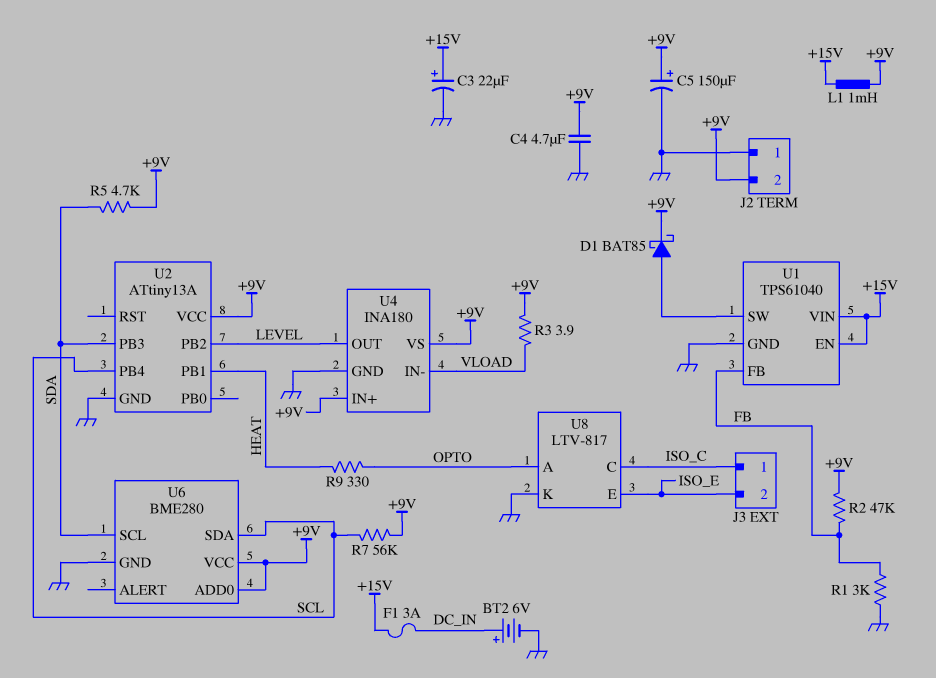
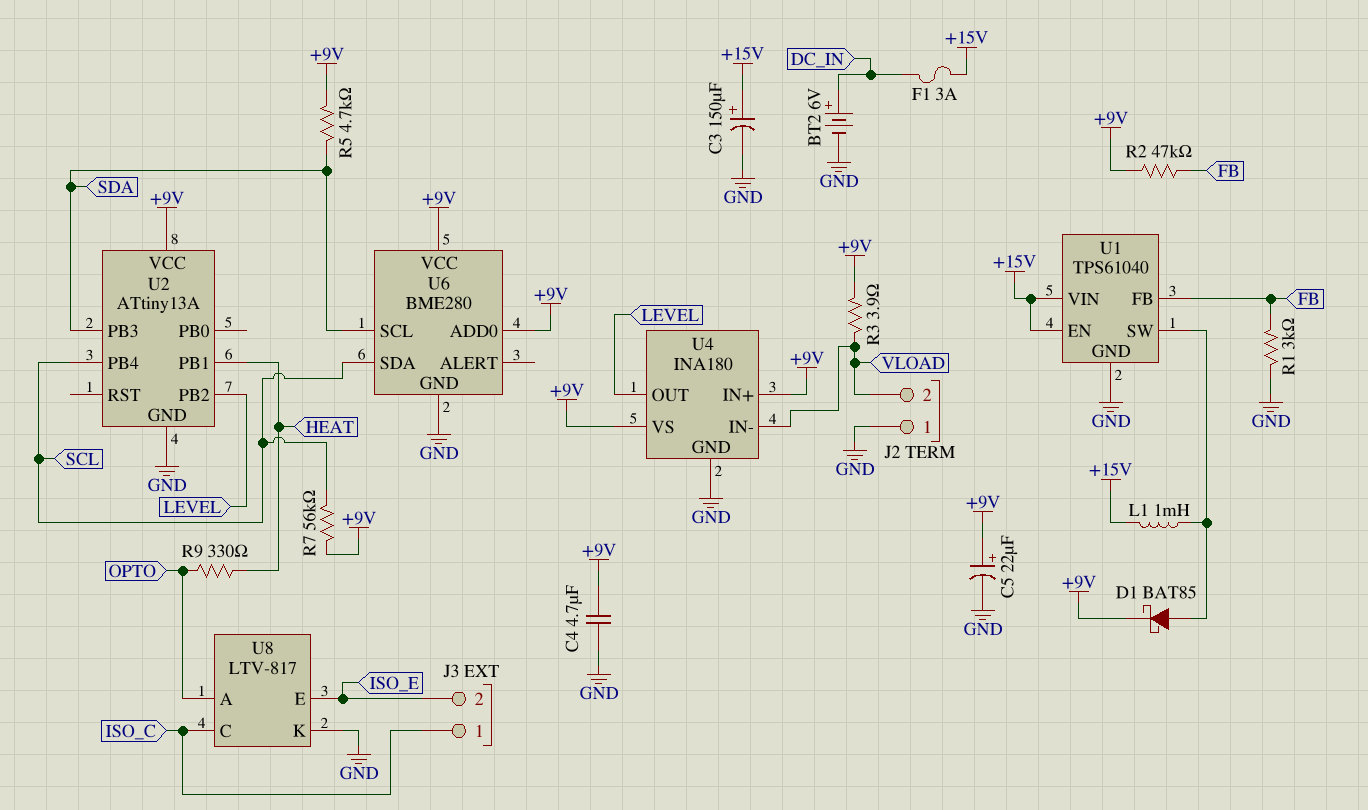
C3: 22uF (plus +15V, minus GND) -> 150uF (plus +15V, minus GND)
C5: 150uF (plus +9V, minus GND) -> 22uF (plus +9V, minus GND)
J2 pin 2: +9V -> VLOAD
L1: 1mH (+9V, +15V) -> 1mH (+15V, U1/SW)

